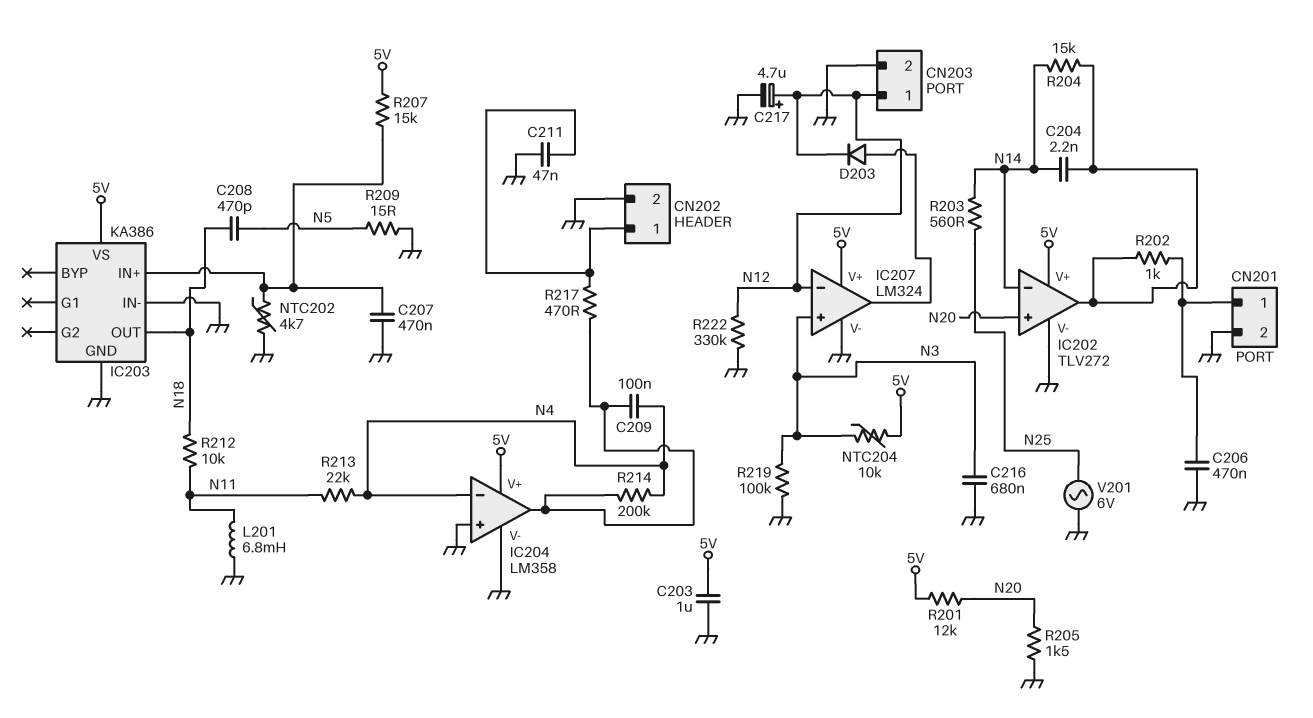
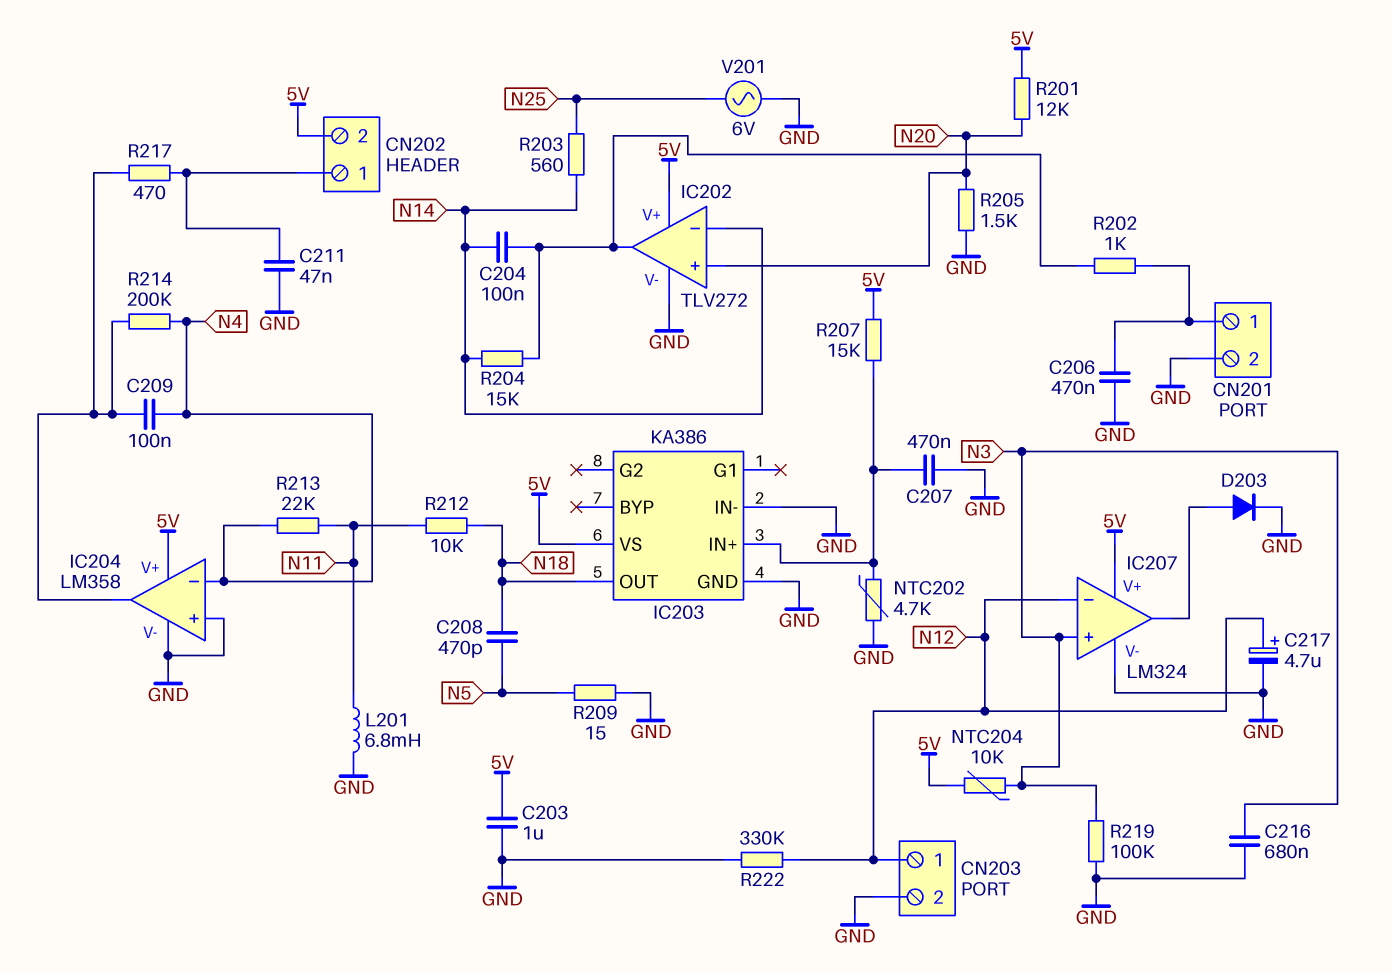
C204: 2.2nF (IC202/out, N14) -> 100nF (IC202/out, N14)
CN202 pin 2: GND -> 5V
D203: diode (A IC207/out, K N12) -> diode (A IC207/out, K GND)

